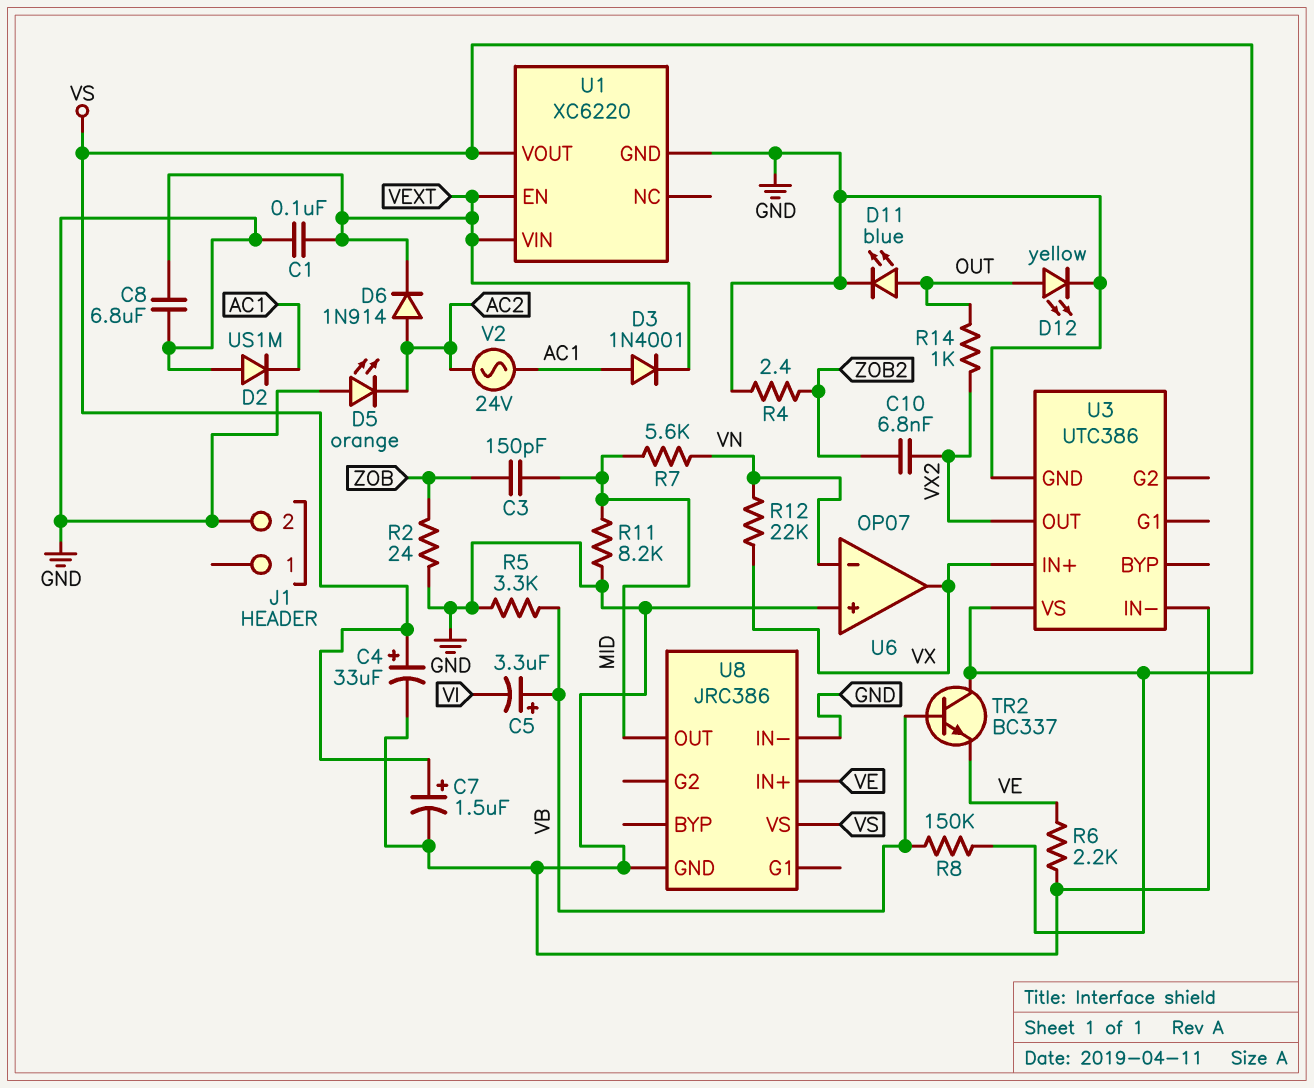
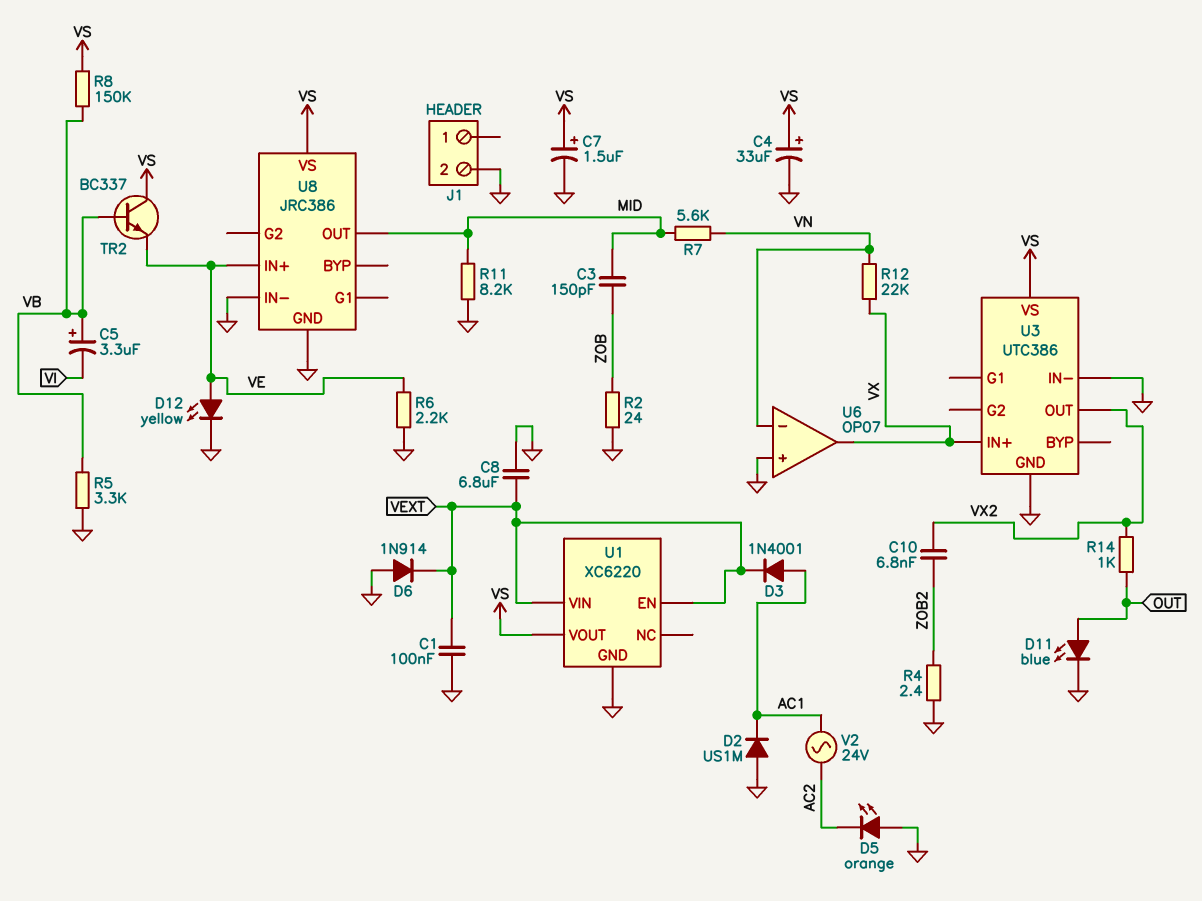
D6: diode 1N914 (A AC2, K VEXT) -> diode 1N914 (A GND, K VEXT)
D12: LED yellow (A OUT, K GND) -> LED yellow (A VE, K GND)

